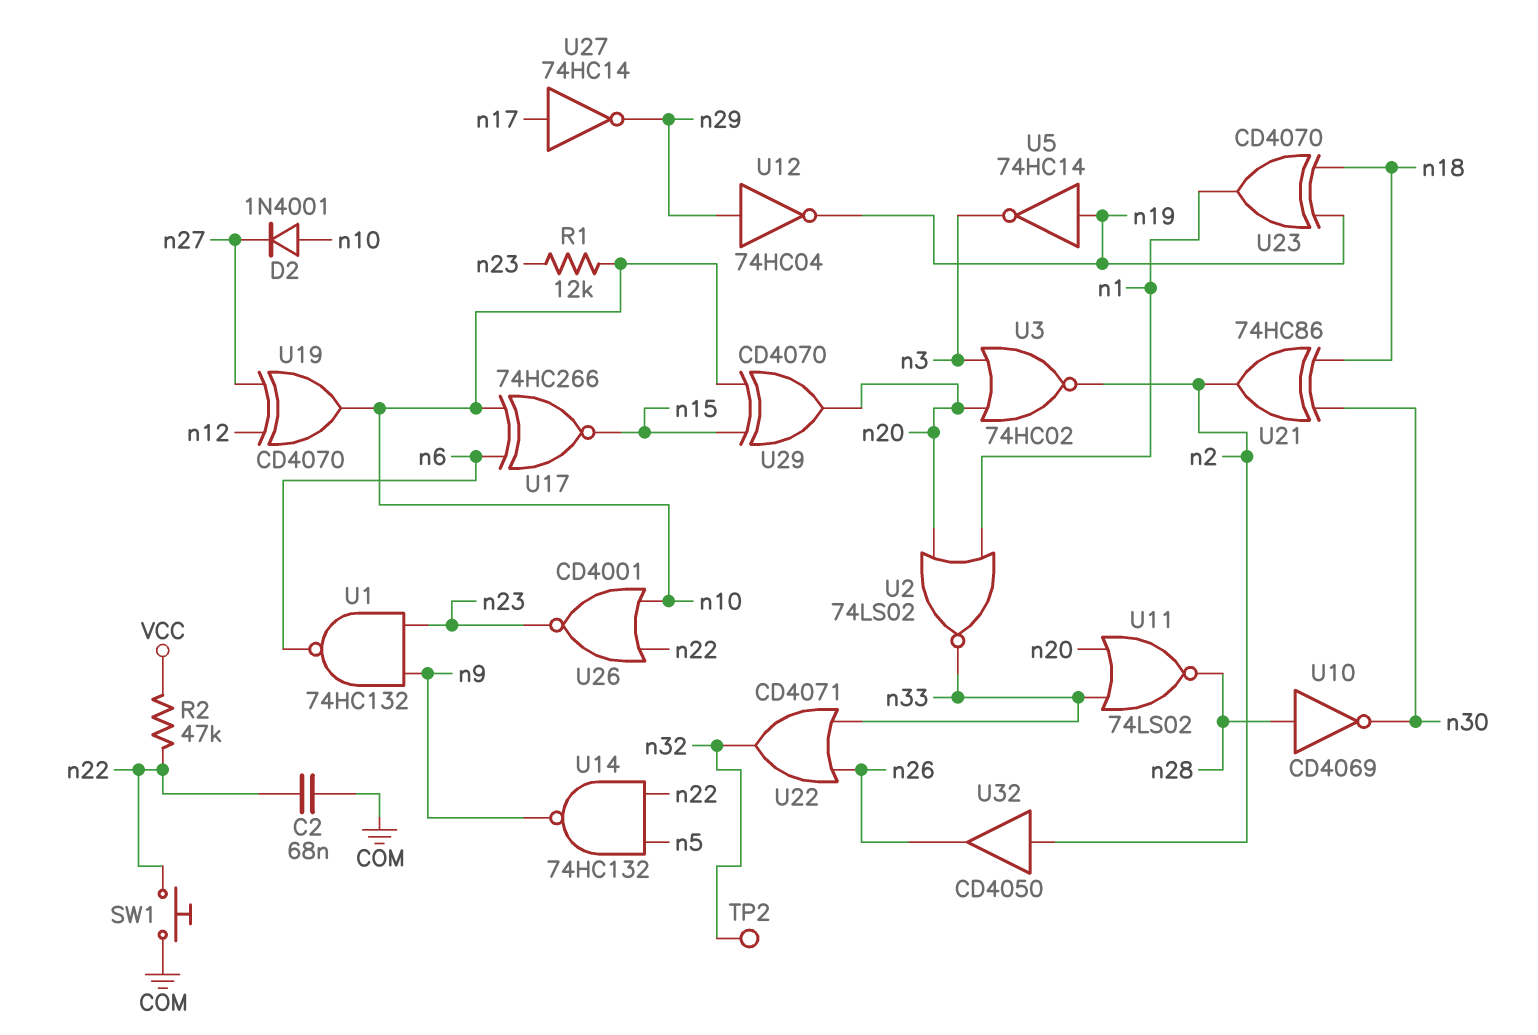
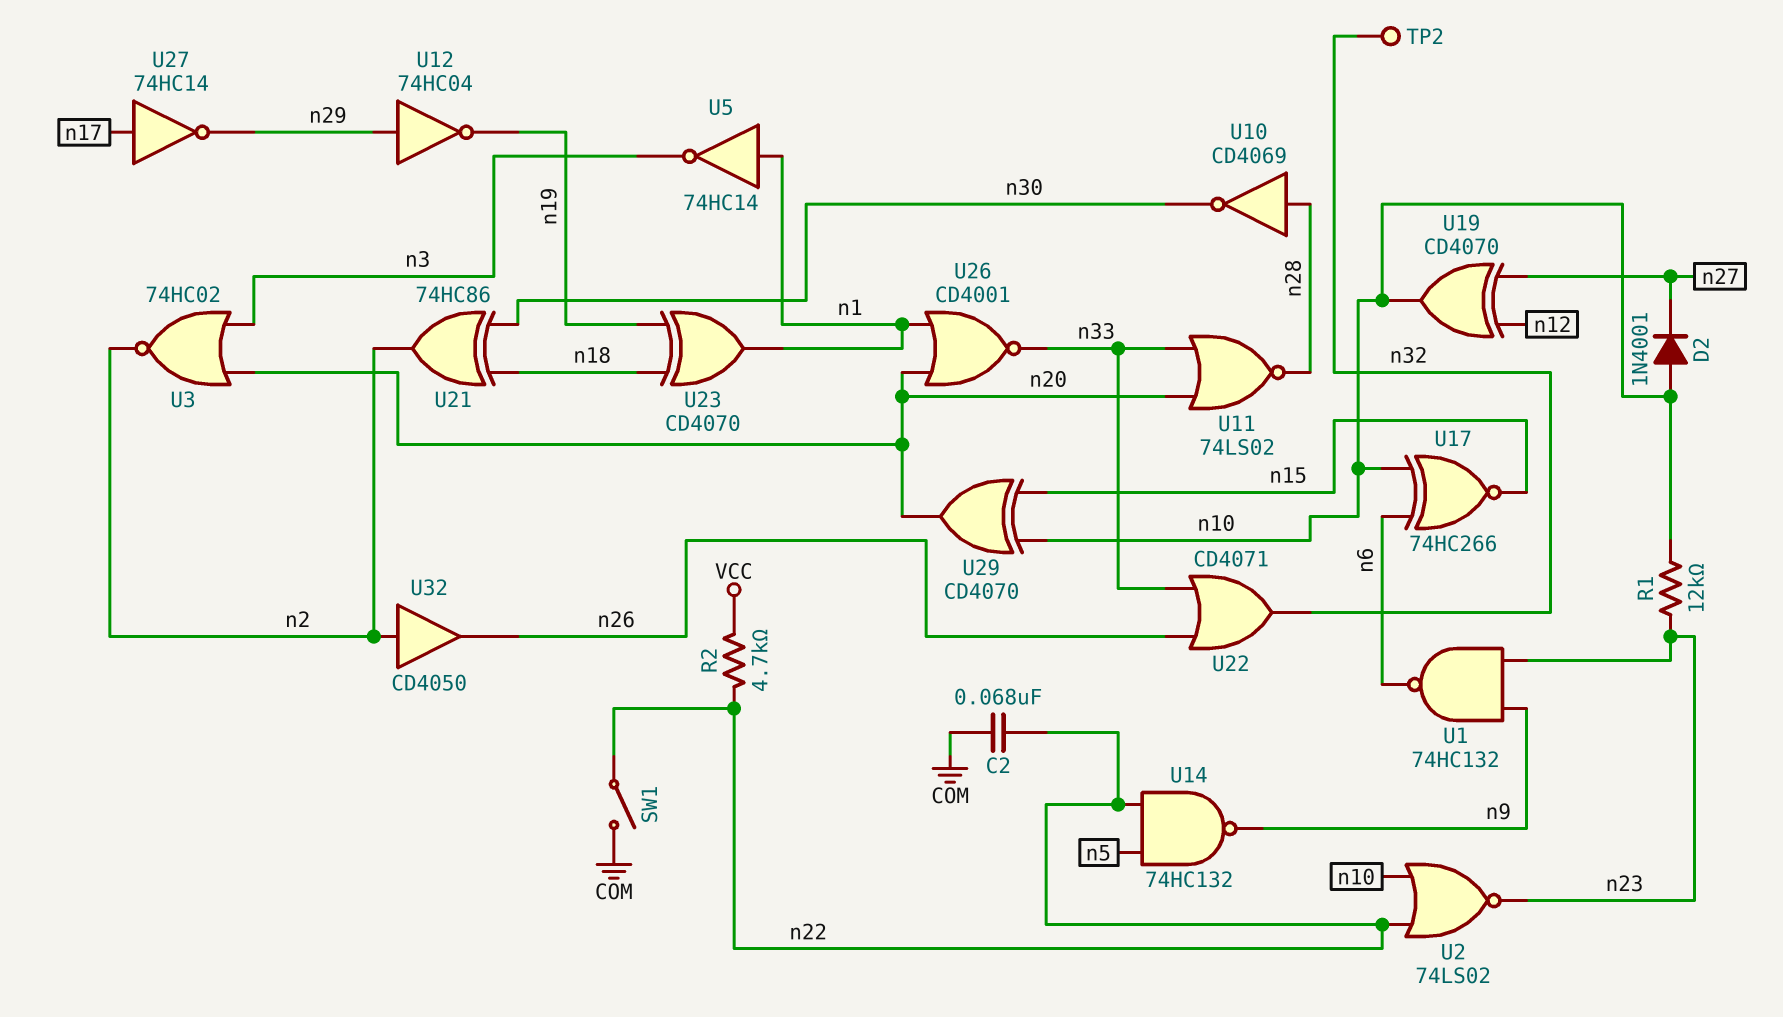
R2: 47k (VCC, n22) -> 4.7k (VCC, n22)
SW1: button (COM, n22) -> switch (COM, n22)
U2: NOR 74LS02 (in n1, in n20, out n33) -> NOR 74LS02 (in n10, in n22, out n23)
U5: NOT 74HC14 (in n19, out n3) -> NOT 74HC14 (in n1, out n3)
U26: NOR CD4001 (in n10, in n22, out n23) -> NOR CD4001 (in n1, in n20, out n33)

